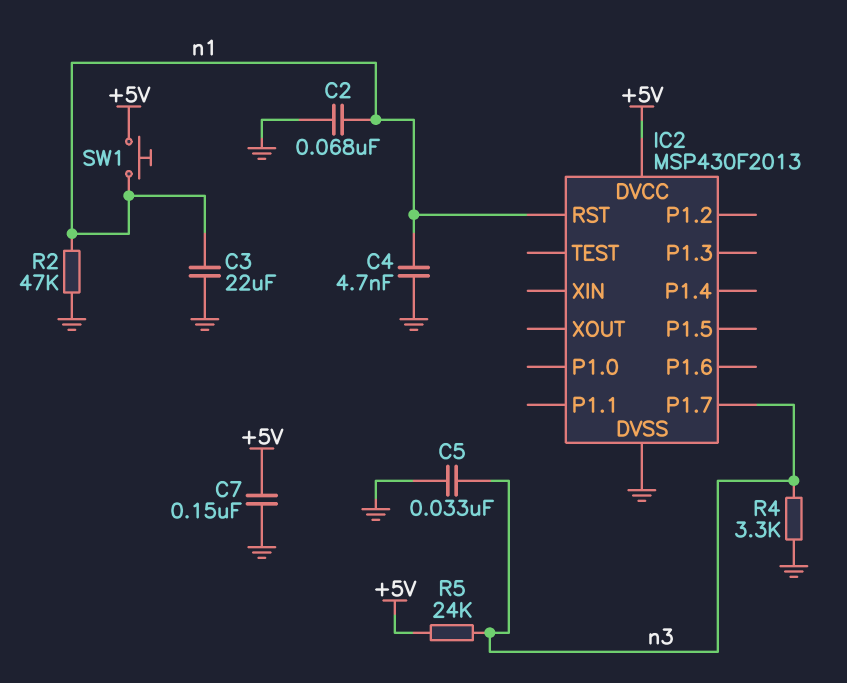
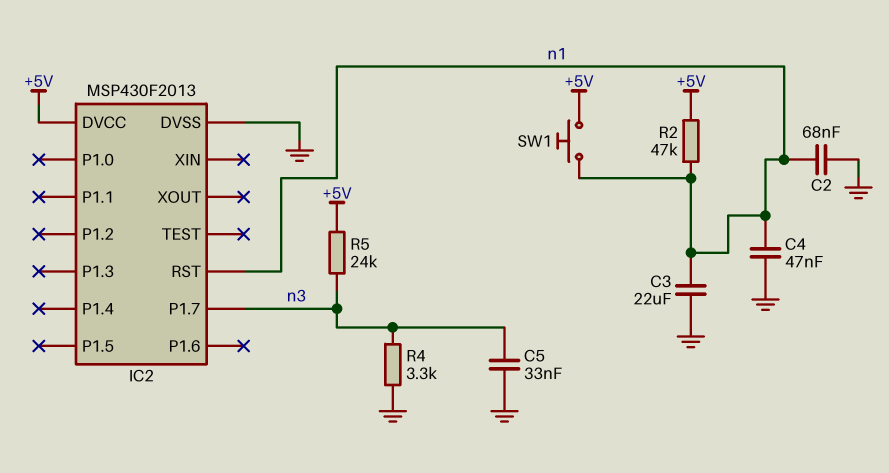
C4: 4.7nF (GND, n1) -> 47nF (GND, n1)
C7: 150nF (+5V, GND) -> none
R2: 47k (GND, n1) -> 47k (+5V, n1)

